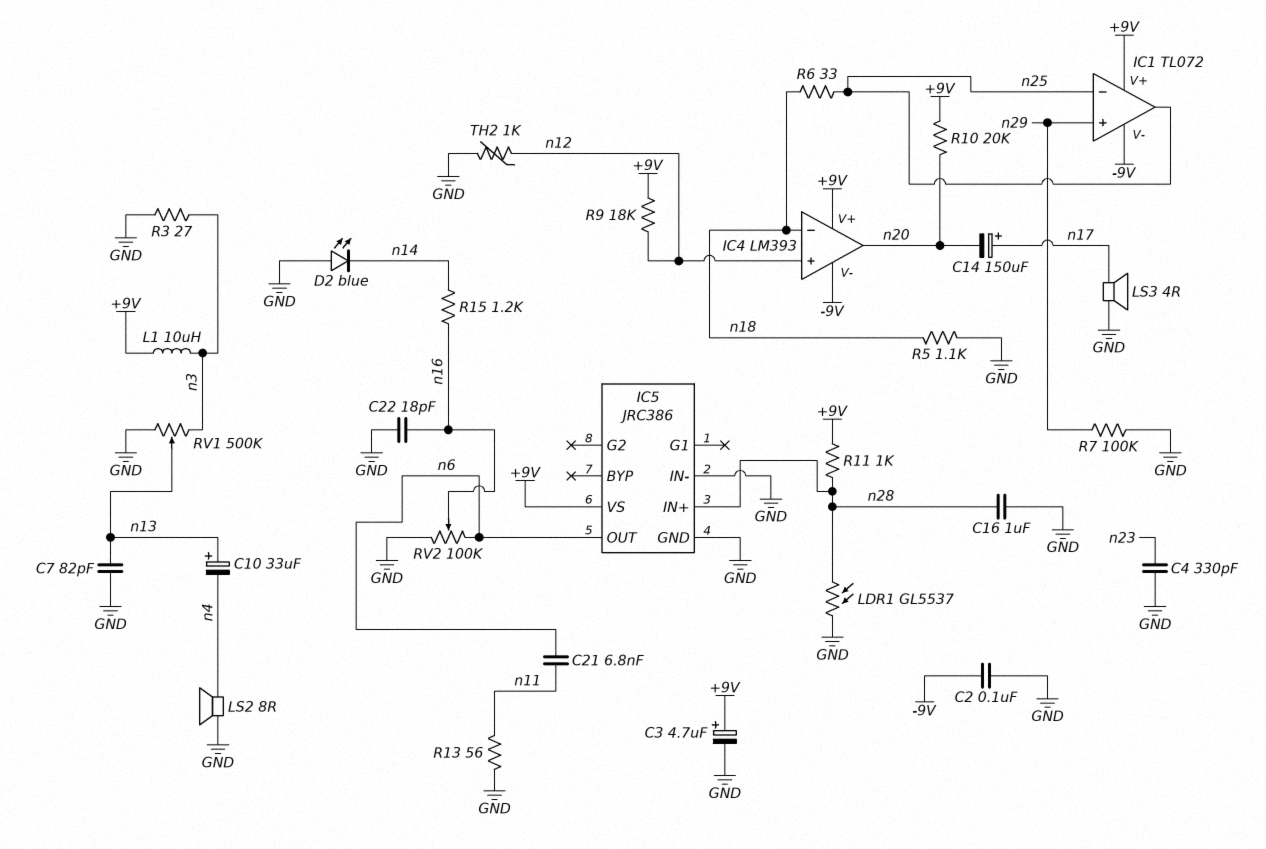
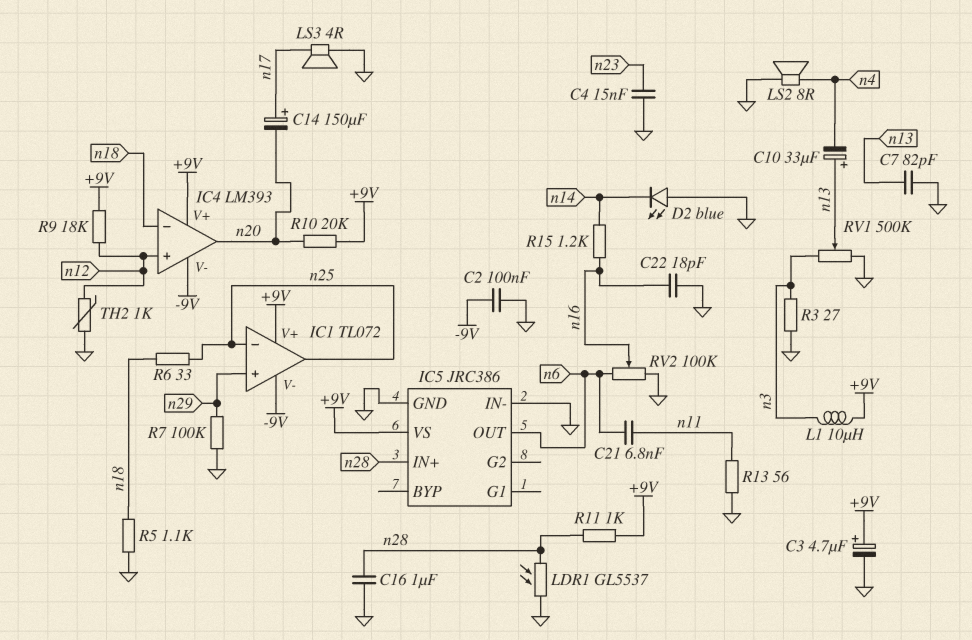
C4: 330pF (GND, n23) -> 15nF (GND, n23)

